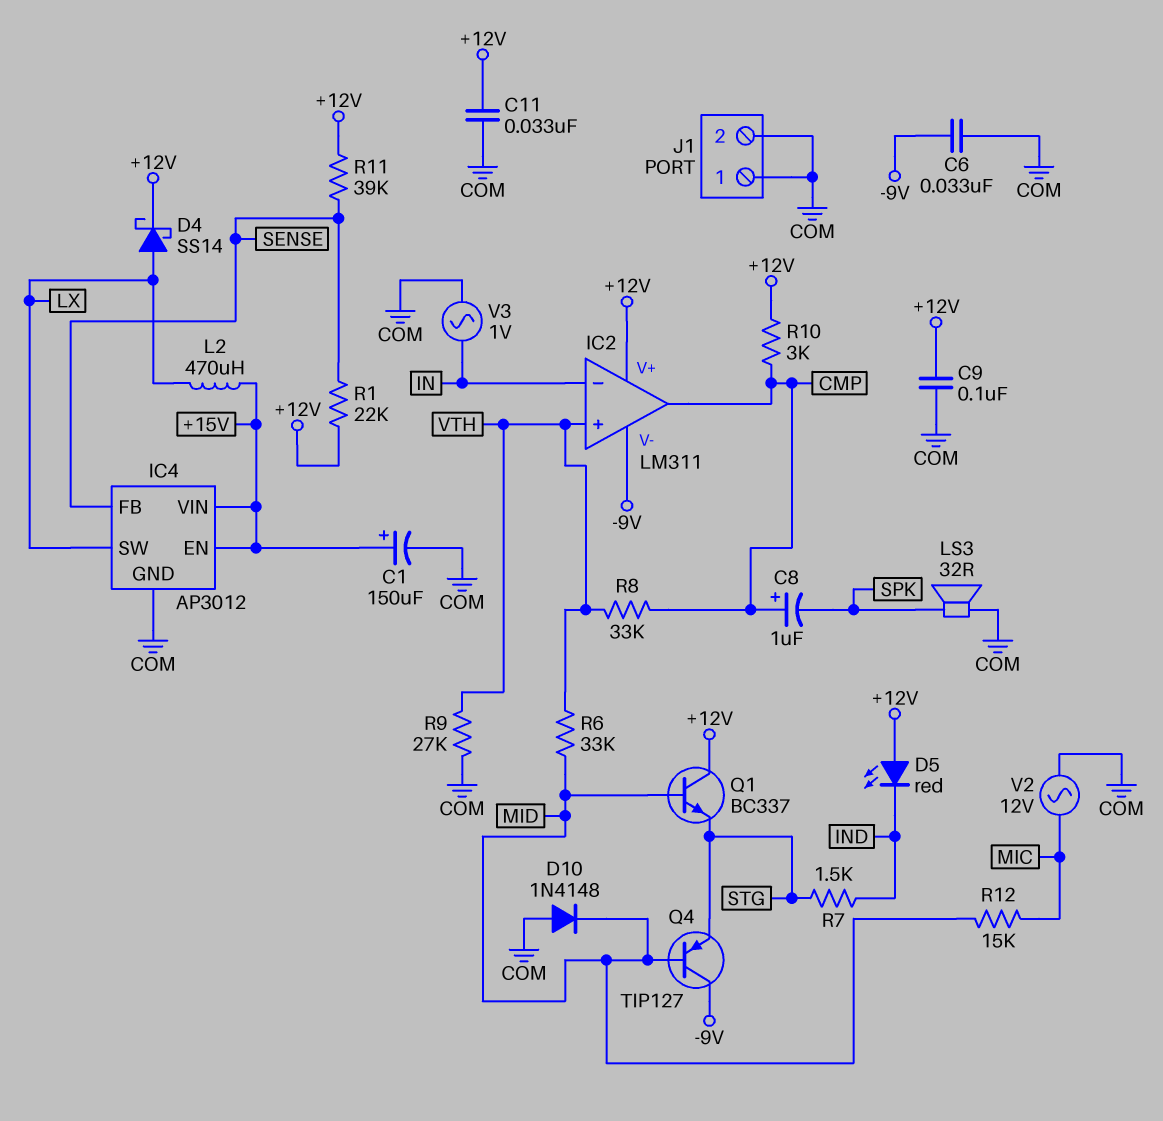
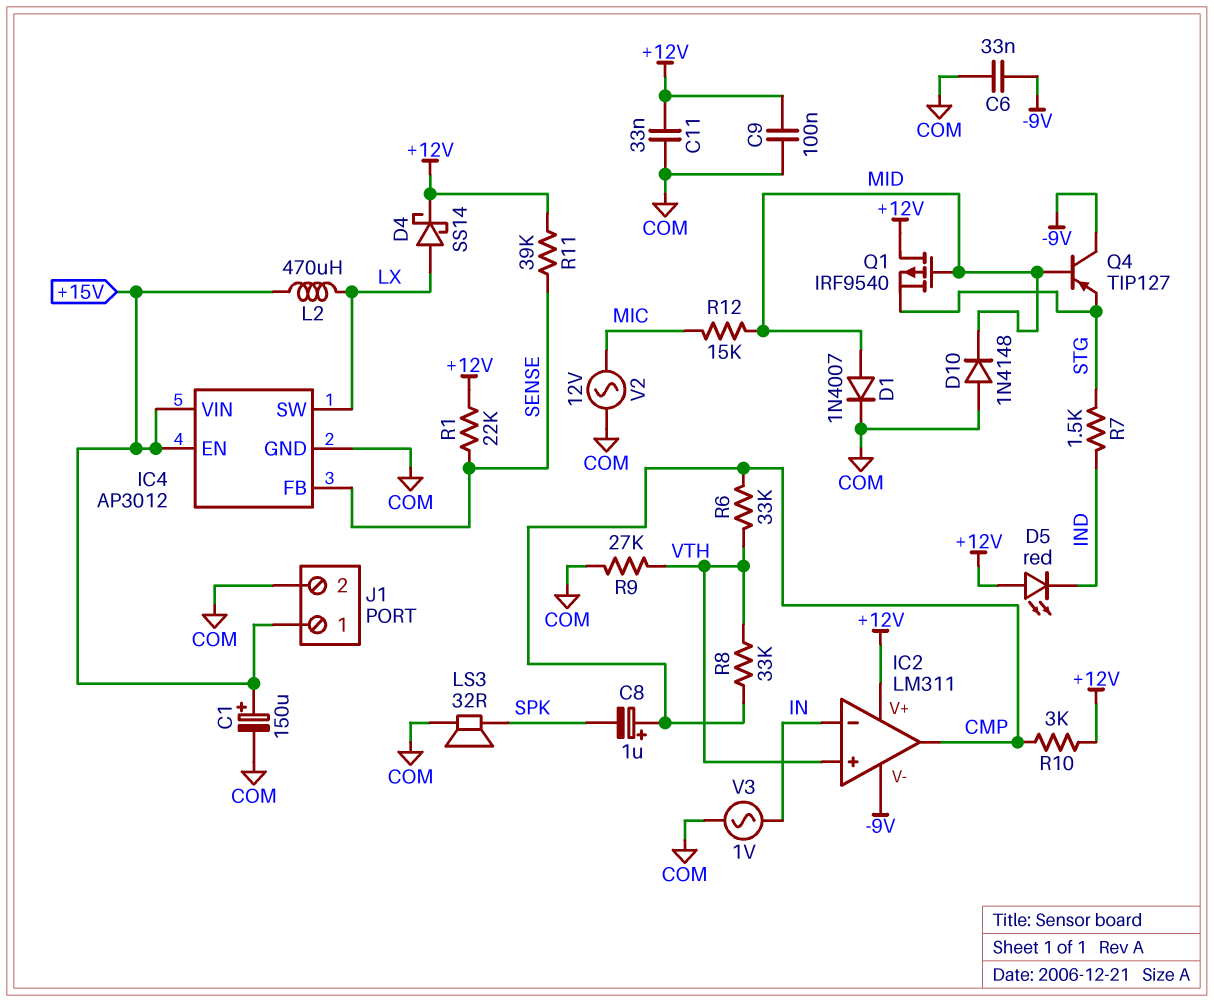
D1: none -> diode 1N4007 (A MID, K COM)
J1 pin 1: COM -> +15V
Q1: NPN BC337 (B MID, C +12V, E STG) -> PMOS IRF9540 (G MID, D +12V, S STG)
R6: 33k (MID, VTH) -> 33k (CMP, VTH)

